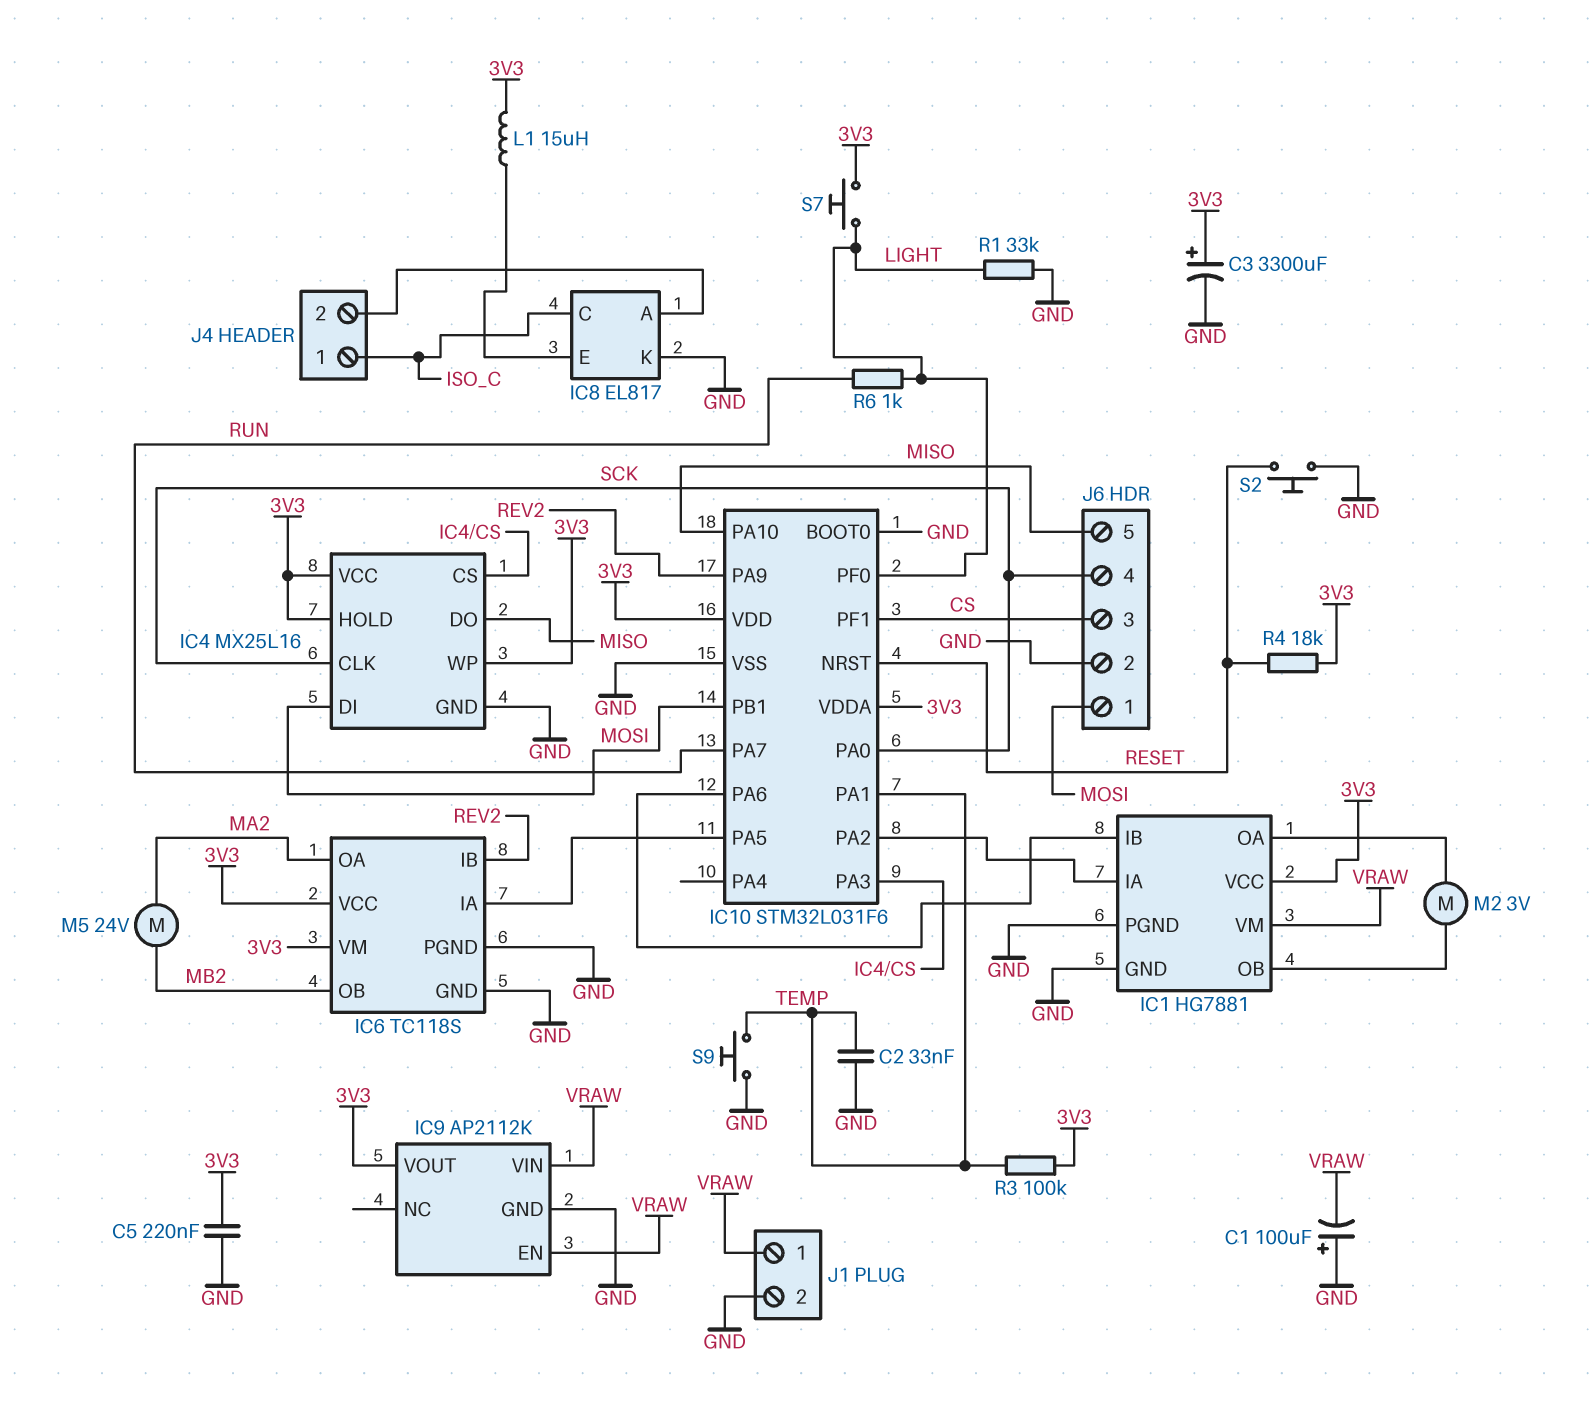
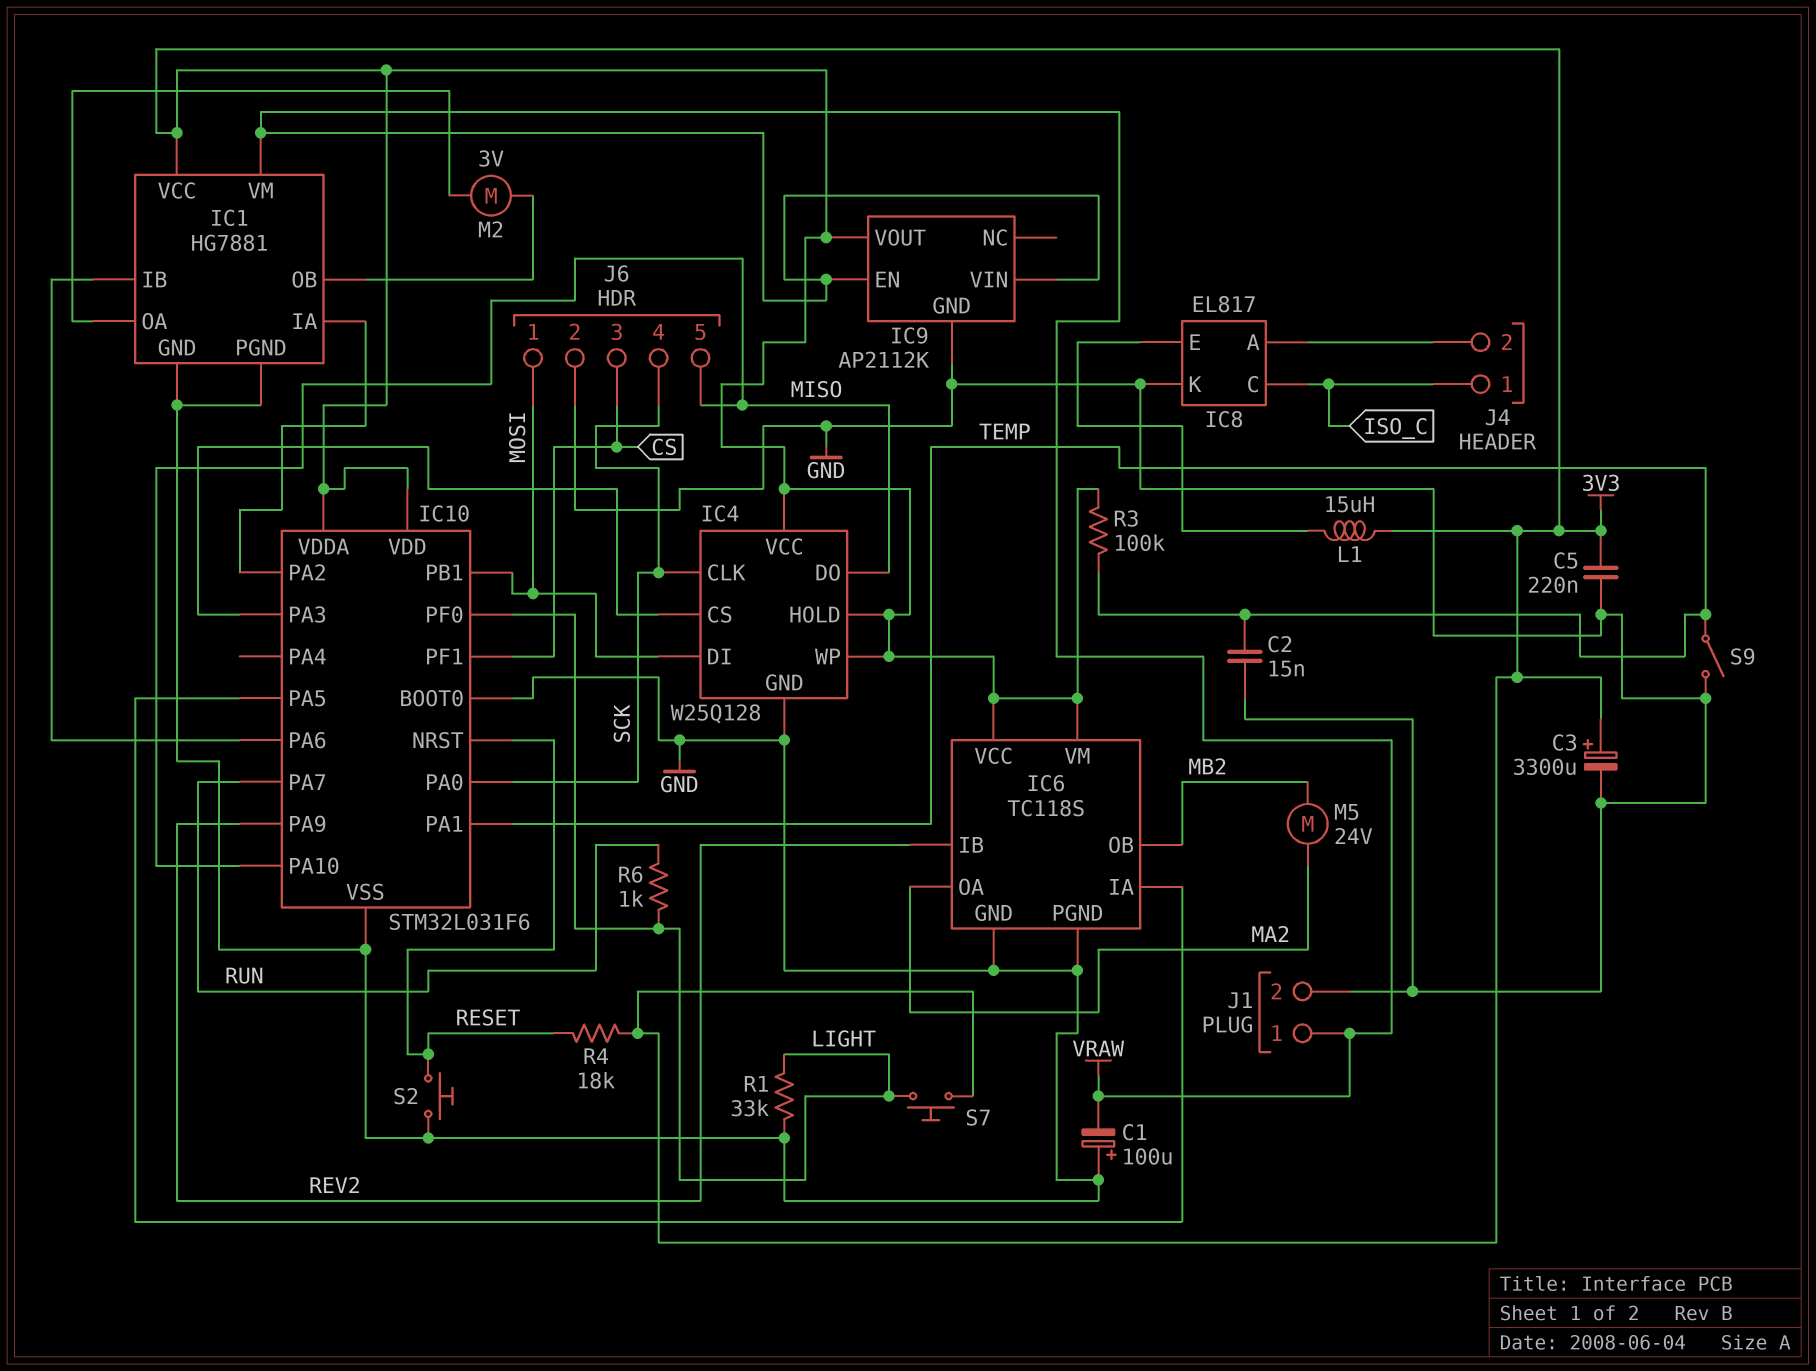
C2: 33nF (GND, TEMP) -> 15nF (GND, TEMP)
IC4: MX25L16 -> W25Q128
S9: button (GND, TEMP) -> switch (GND, TEMP)

